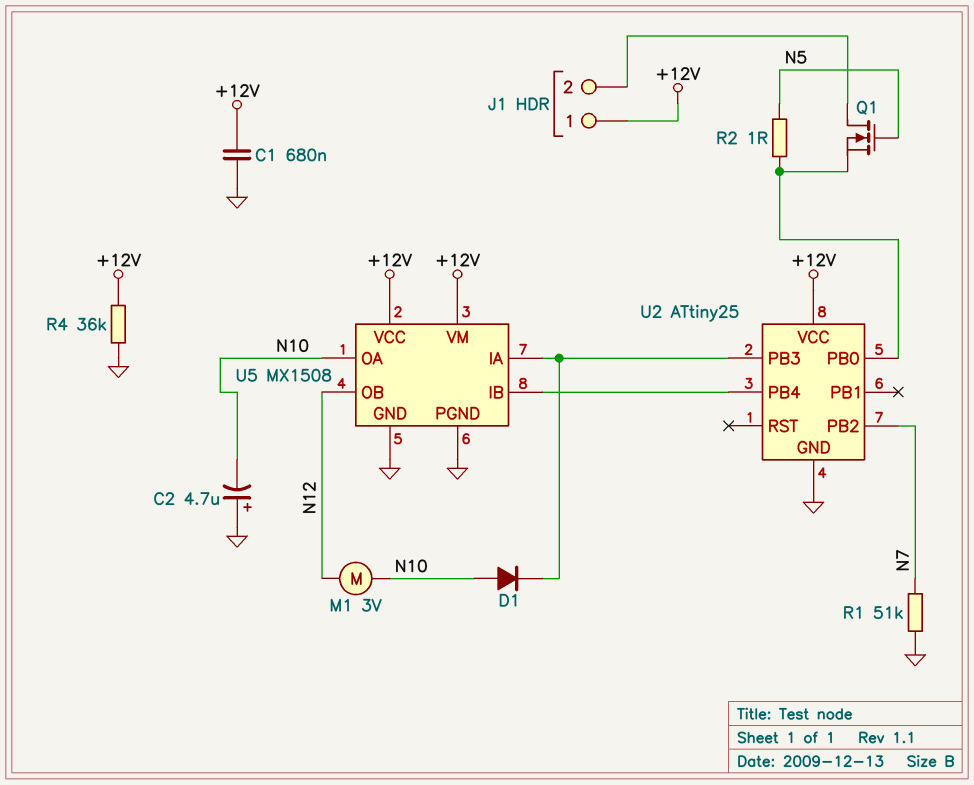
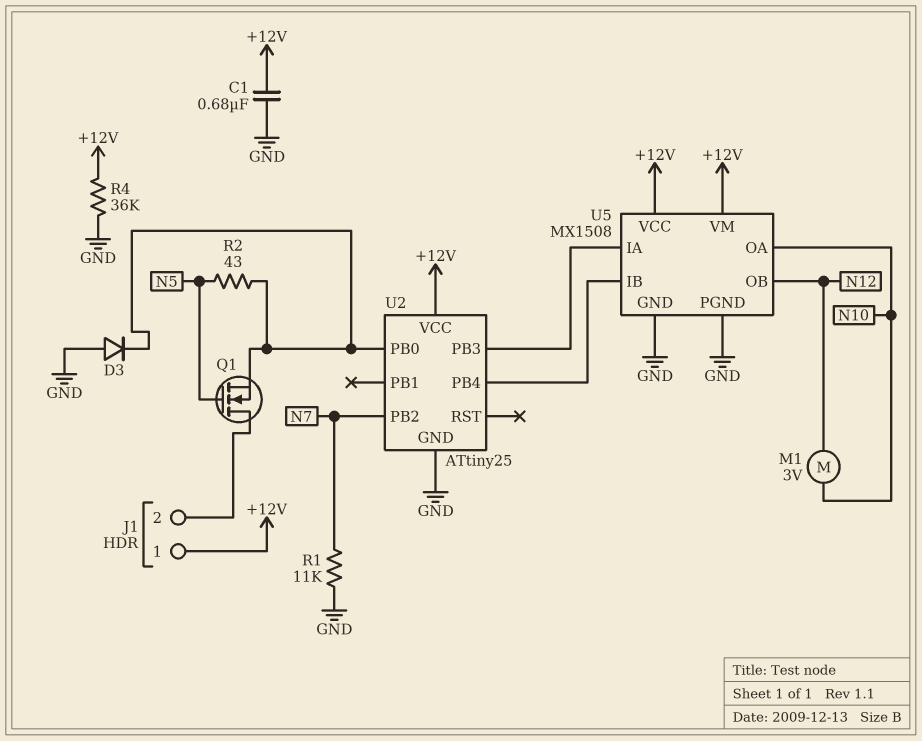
C2: 4.7uF (plus GND, minus N10) -> none
D1: diode (A N10, K U2/PB3) -> none
D3: none -> diode (A GND, K U2/PB0)
R1: 51k (GND, N7) -> 11k (GND, N7)
R2: 1 (N5, U2/PB0) -> 43 (N5, U2/PB0)

